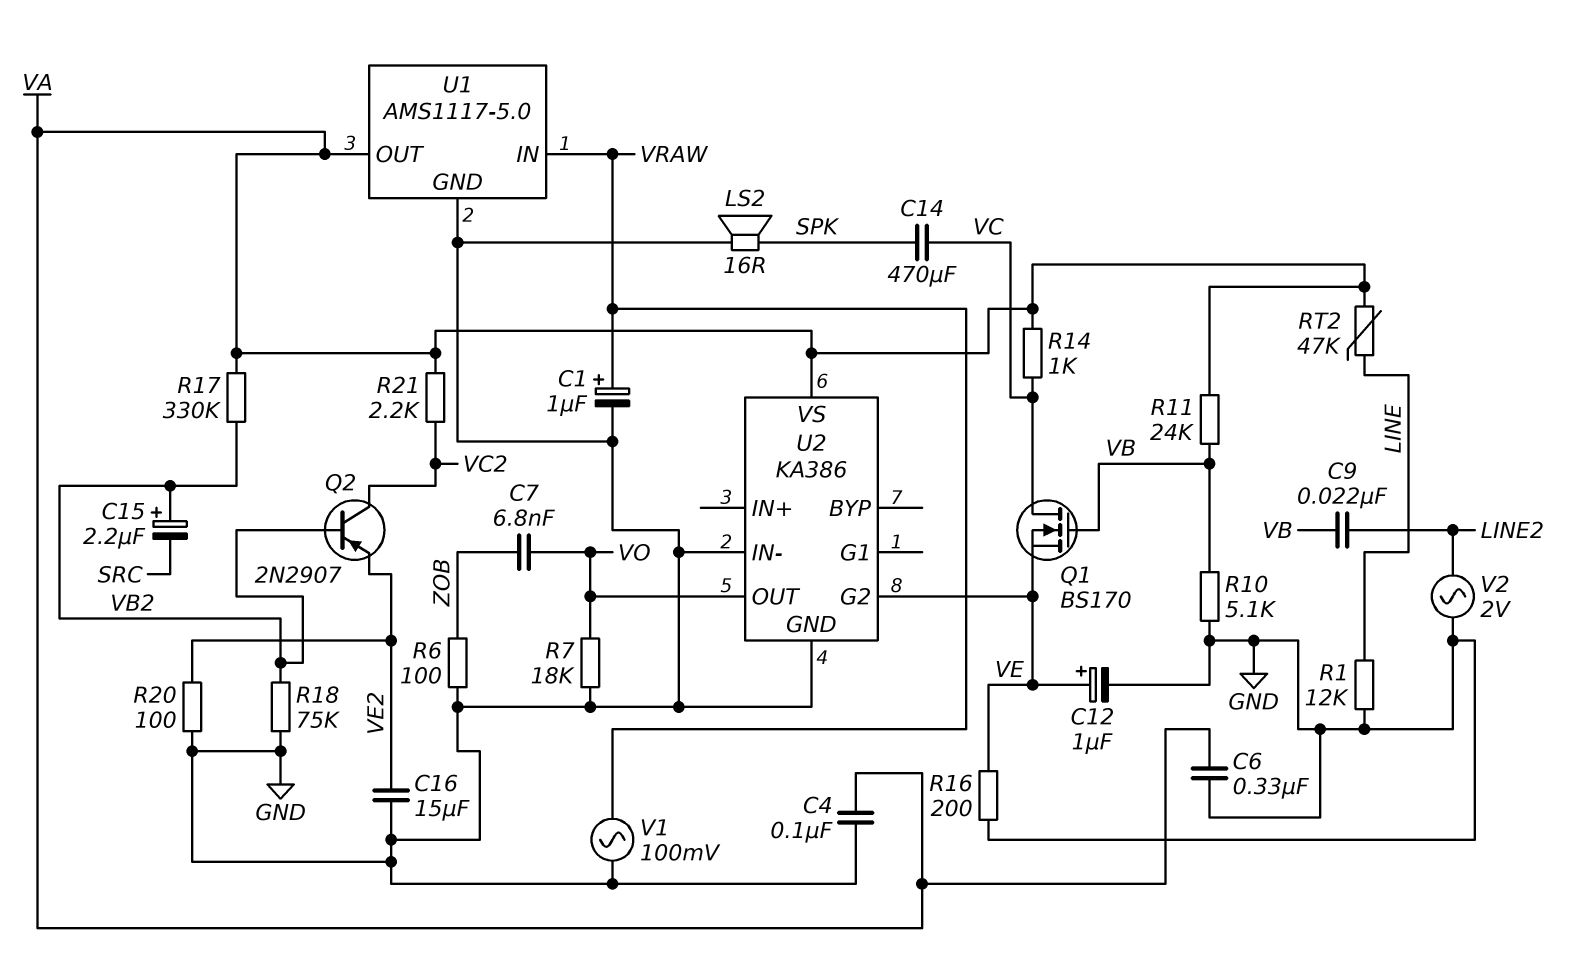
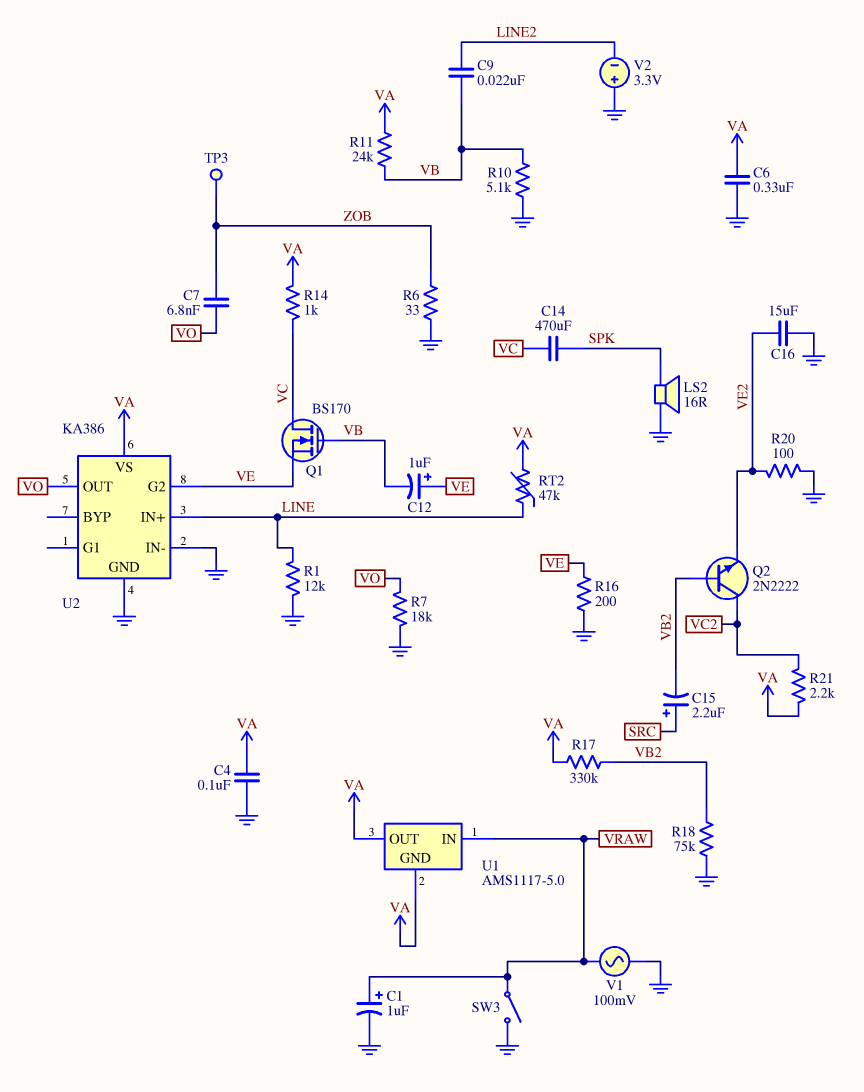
C12: 1uF (plus VE, minus GND) -> 1uF (plus VE, minus VB)
C15: 2.2uF (plus VB2, minus SRC) -> 2.2uF (plus SRC, minus VB2)
Q2: PNP 2N2907 (B VB2, C VC2, E VE2) -> NPN 2N2222 (B VB2, C VC2, E VE2)
R6: 100 (GND, ZOB) -> 33 (GND, ZOB)
SW3: none -> switch (GND, VRAW)
TP3: none -> test point (ZOB)
U1 pin GND: GND -> VA
U2 pin IN+: none -> LINE
V2: AC 2V (GND, LINE2) -> 3.3V (plus GND, minus LINE2)

